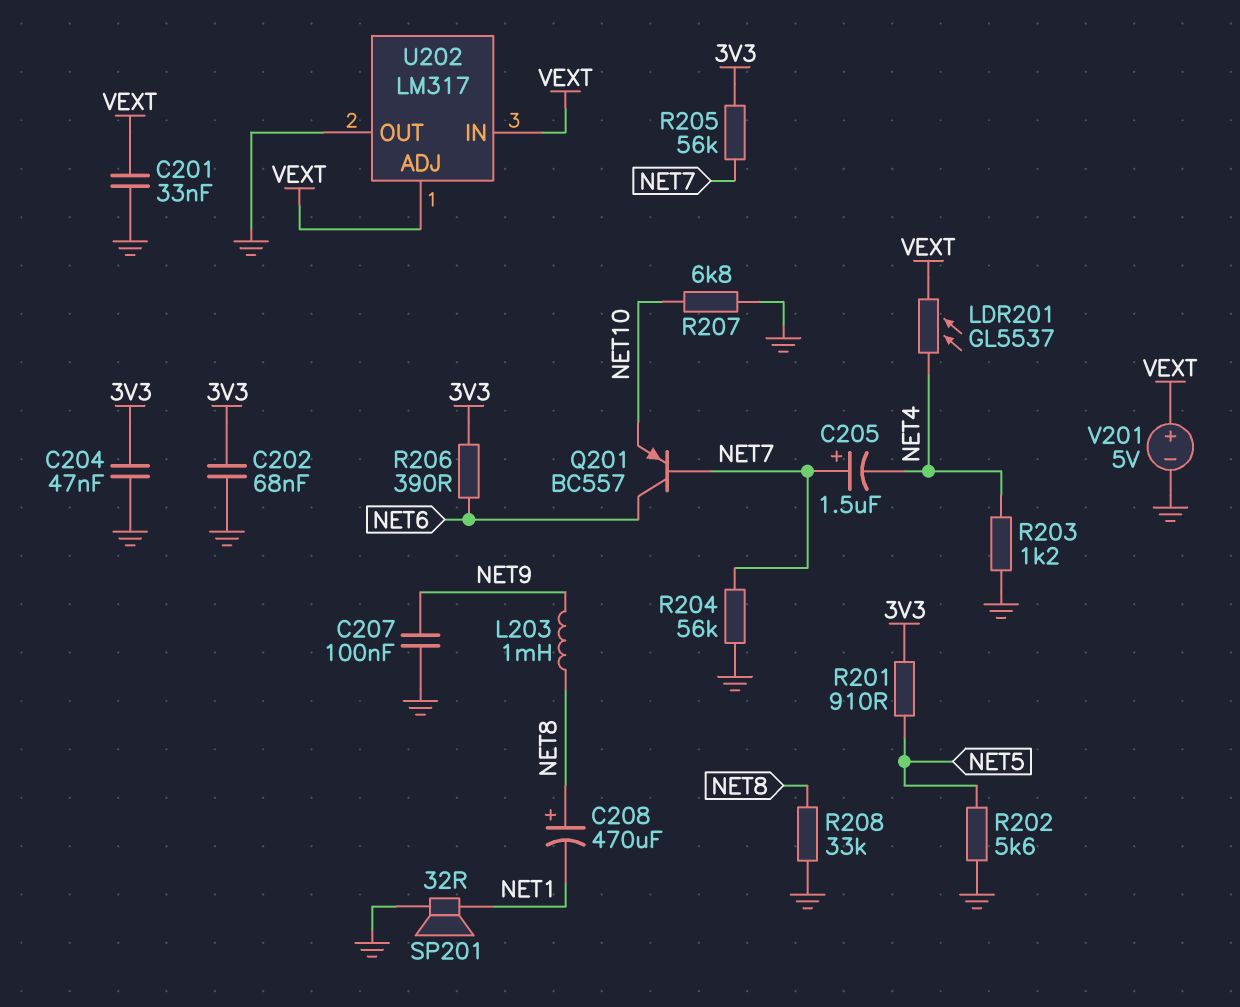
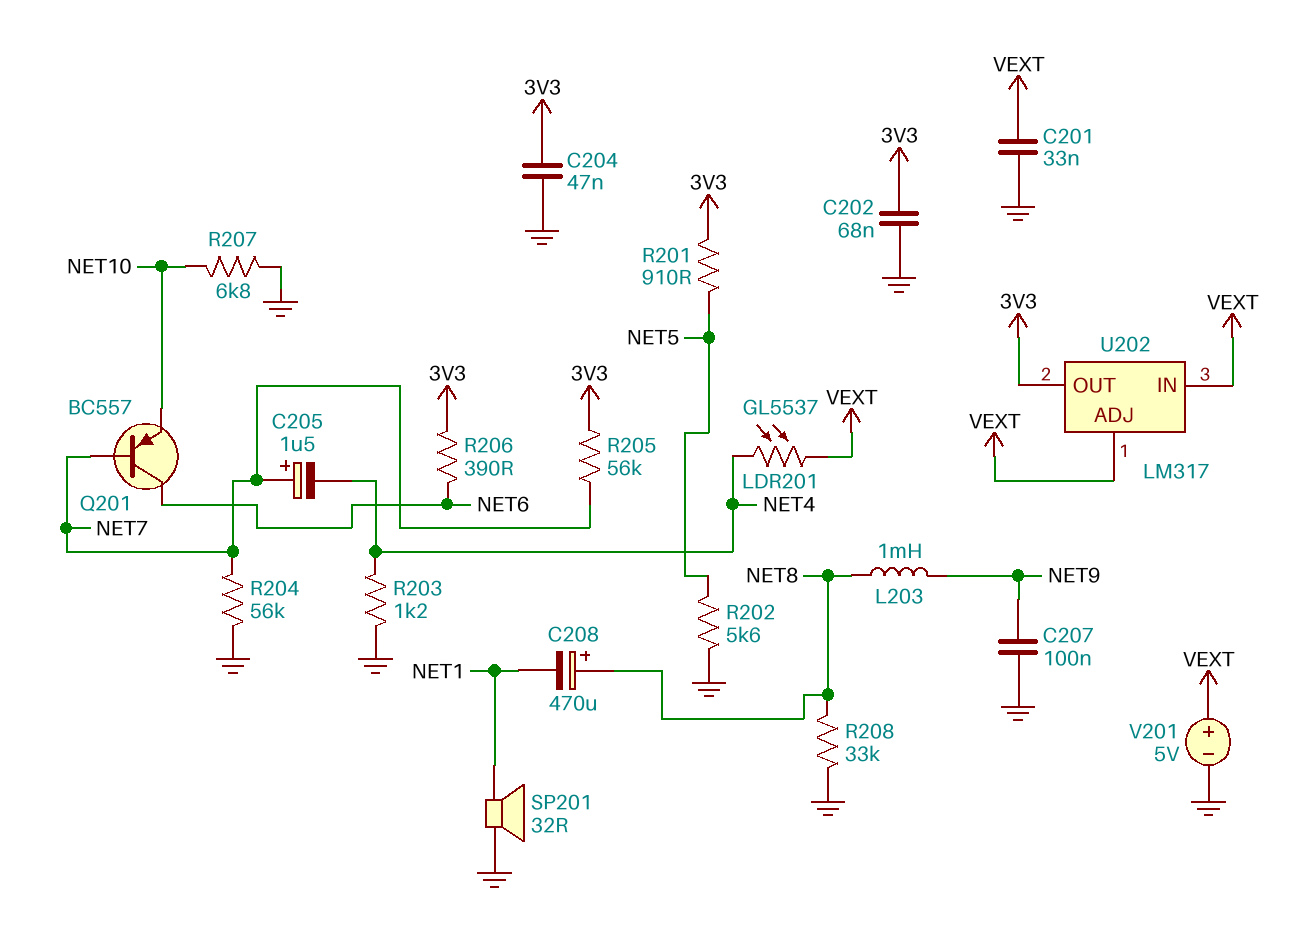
U202 pin OUT: GND -> 3V3

